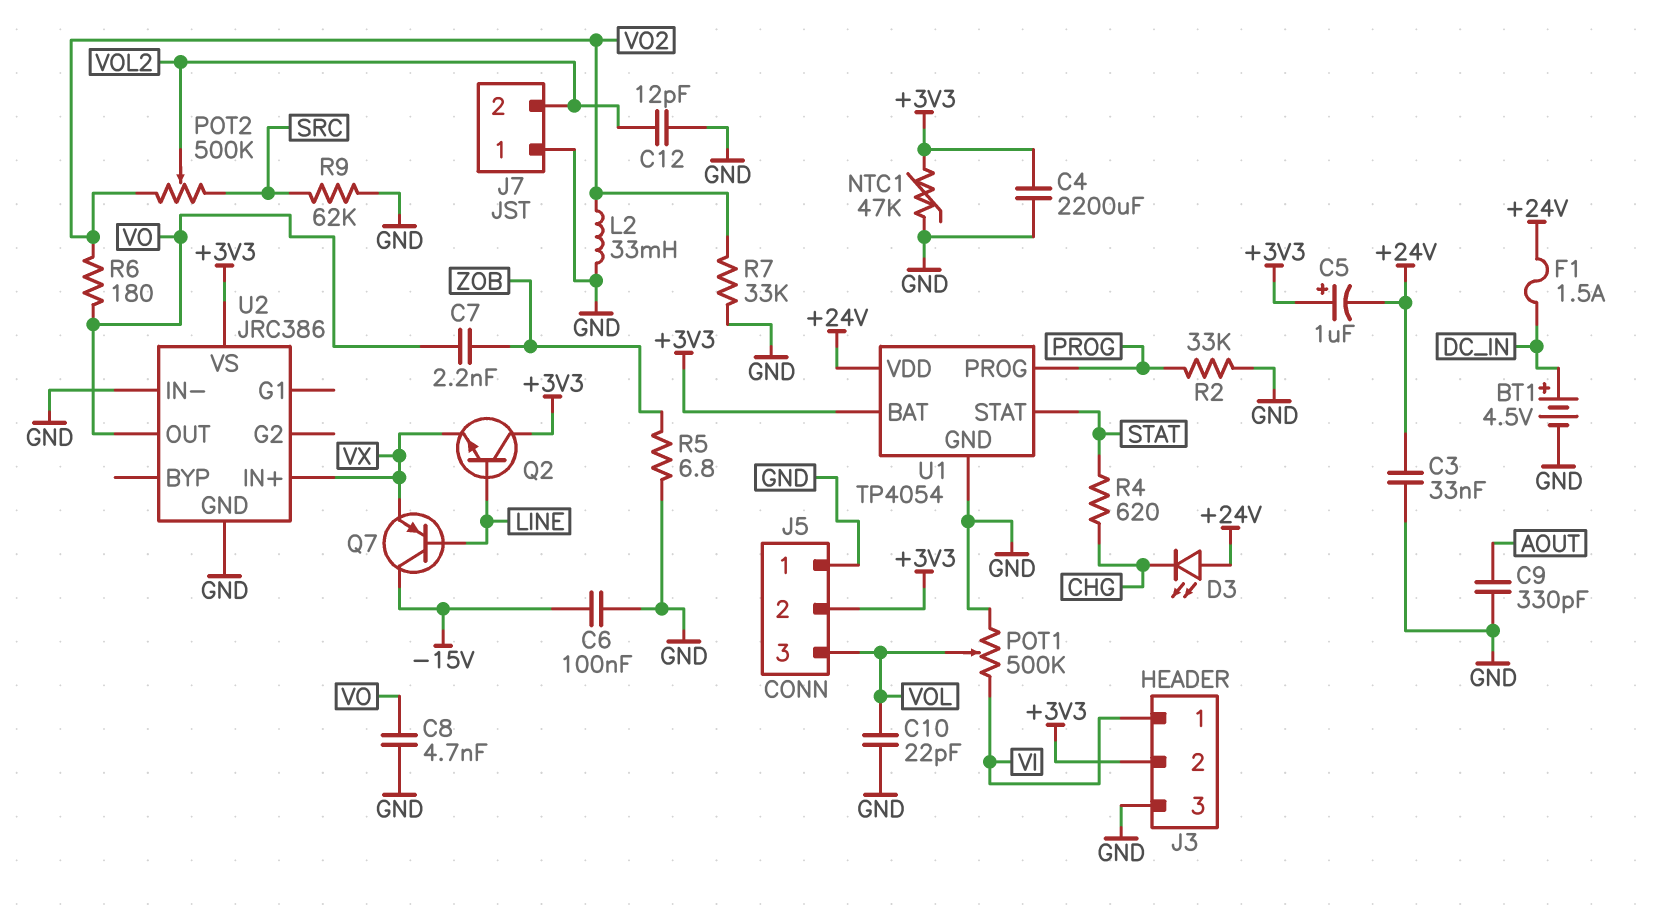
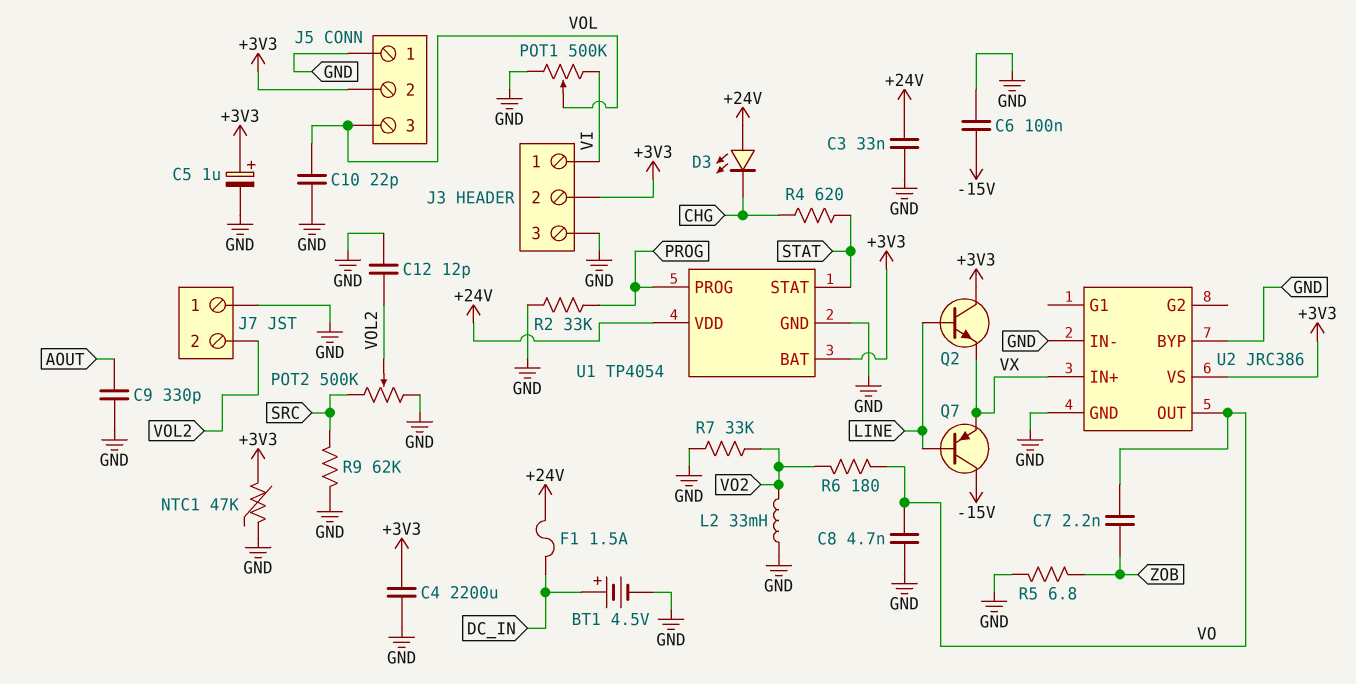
C5: 1uF (plus +3V3, minus +24V) -> 1uF (plus +3V3, minus GND)
POT2: 500k (SRC, VO2, wiper VOL2) -> 500k (GND, SRC, wiper VOL2)
U2 pin BYP: none -> GND

